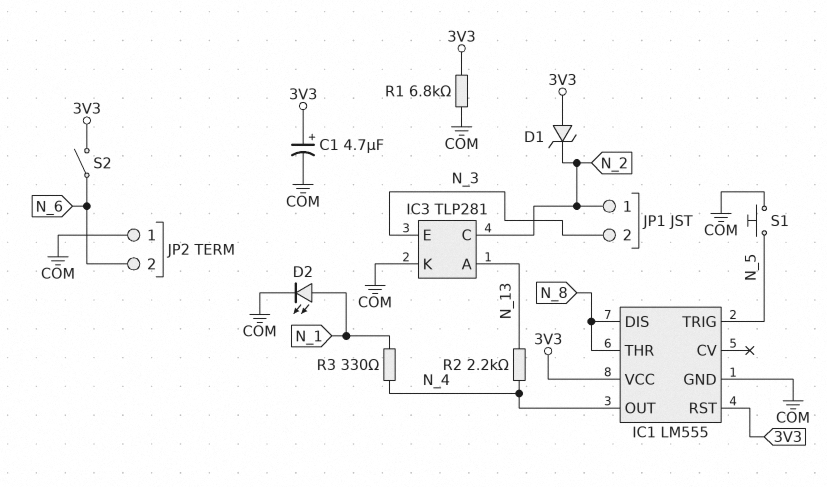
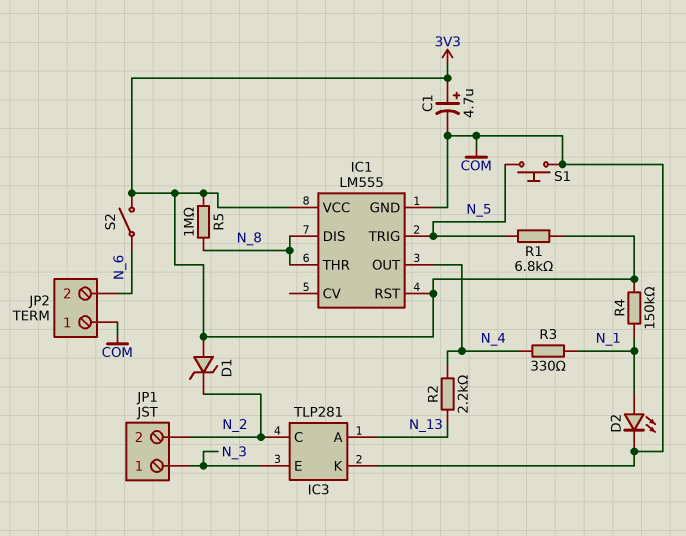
JP1 pin 1: N_2 -> N_3
JP1 pin 2: N_3 -> N_2
R1: 6.8k (3V3, COM) -> 6.8k (3V3, N_5)
R4: none -> 150k (3V3, N_1)
R5: none -> 1M (3V3, N_8)

